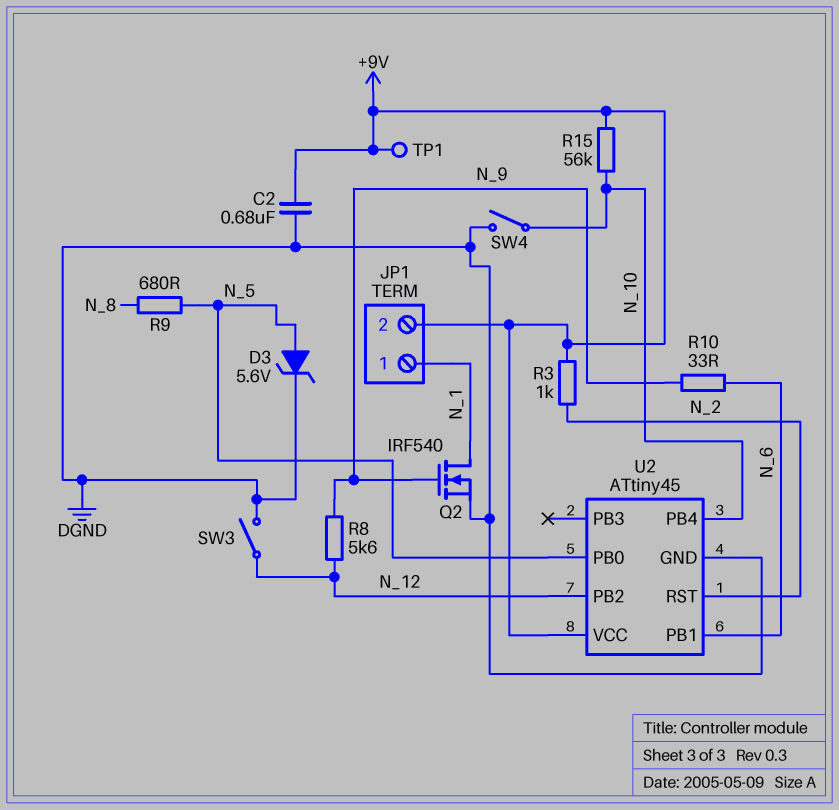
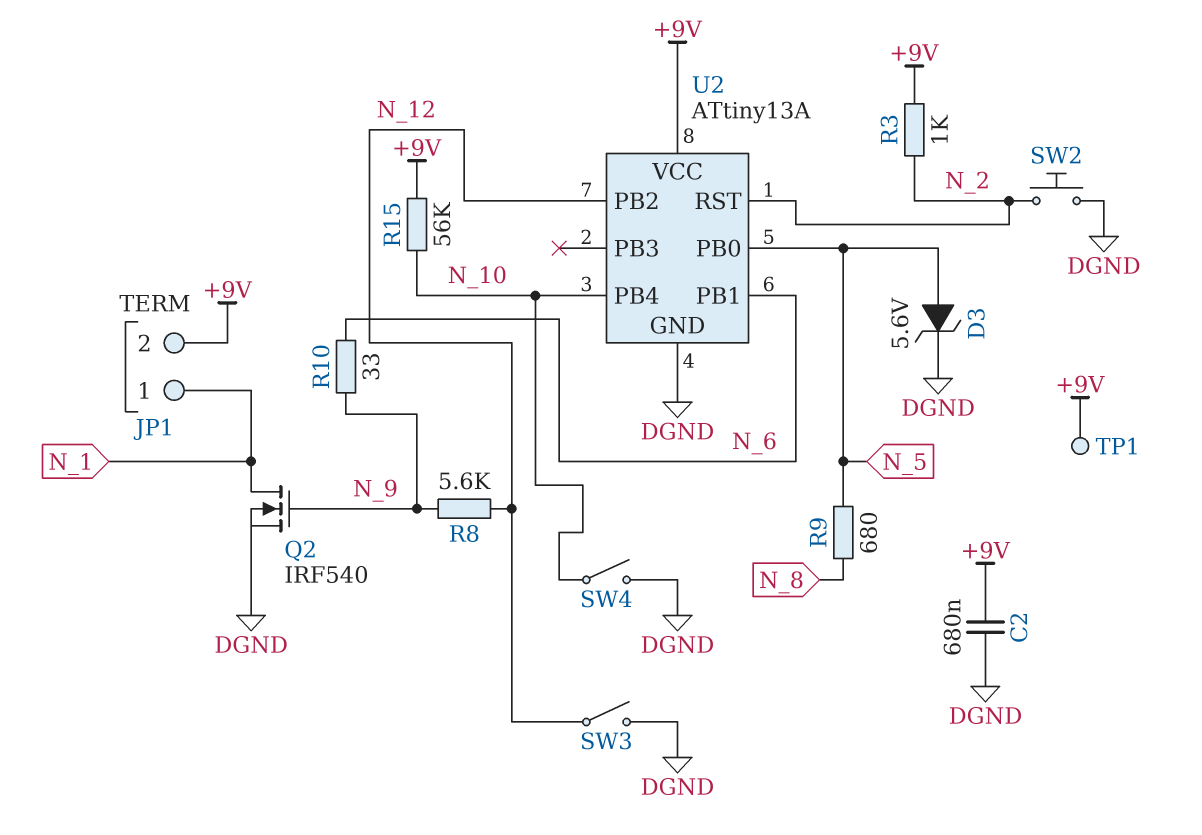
SW2: none -> button (DGND, N_2)
U2: ATtiny45 -> ATtiny13A

